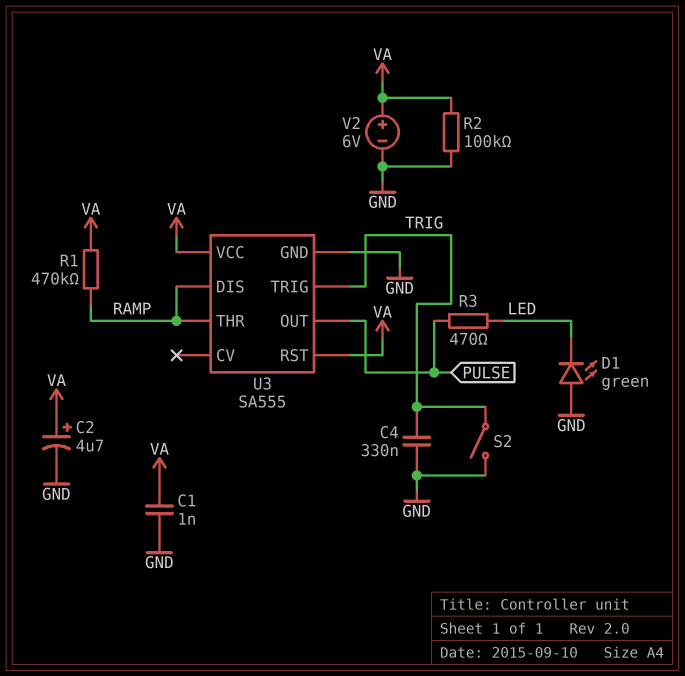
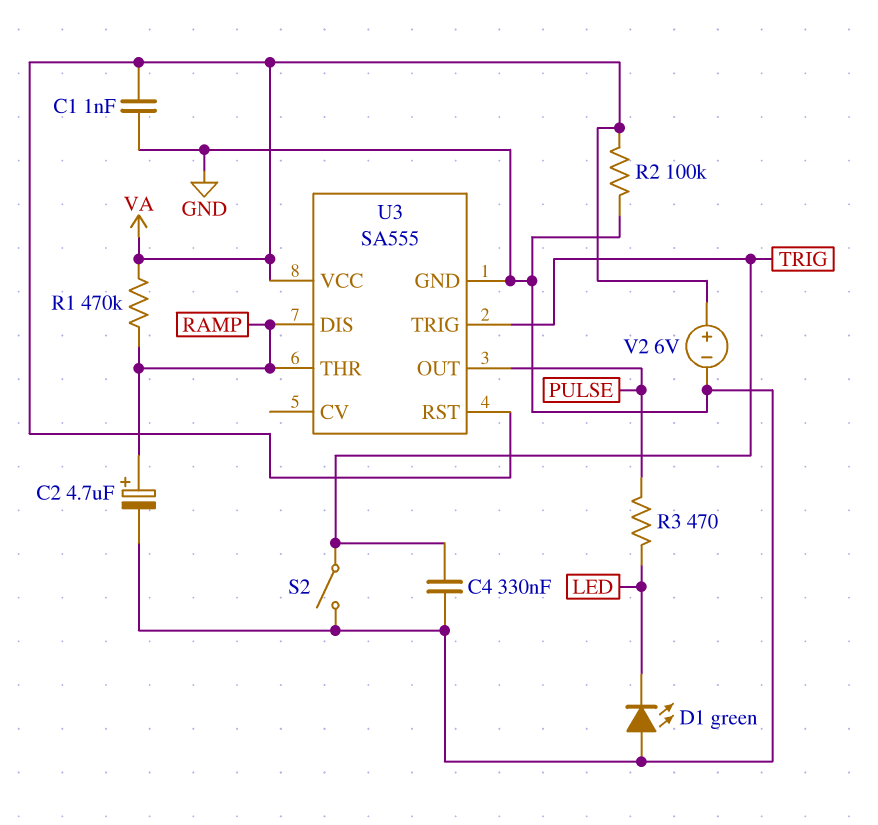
C2: 4.7uF (plus VA, minus GND) -> 4.7uF (plus RAMP, minus GND)

